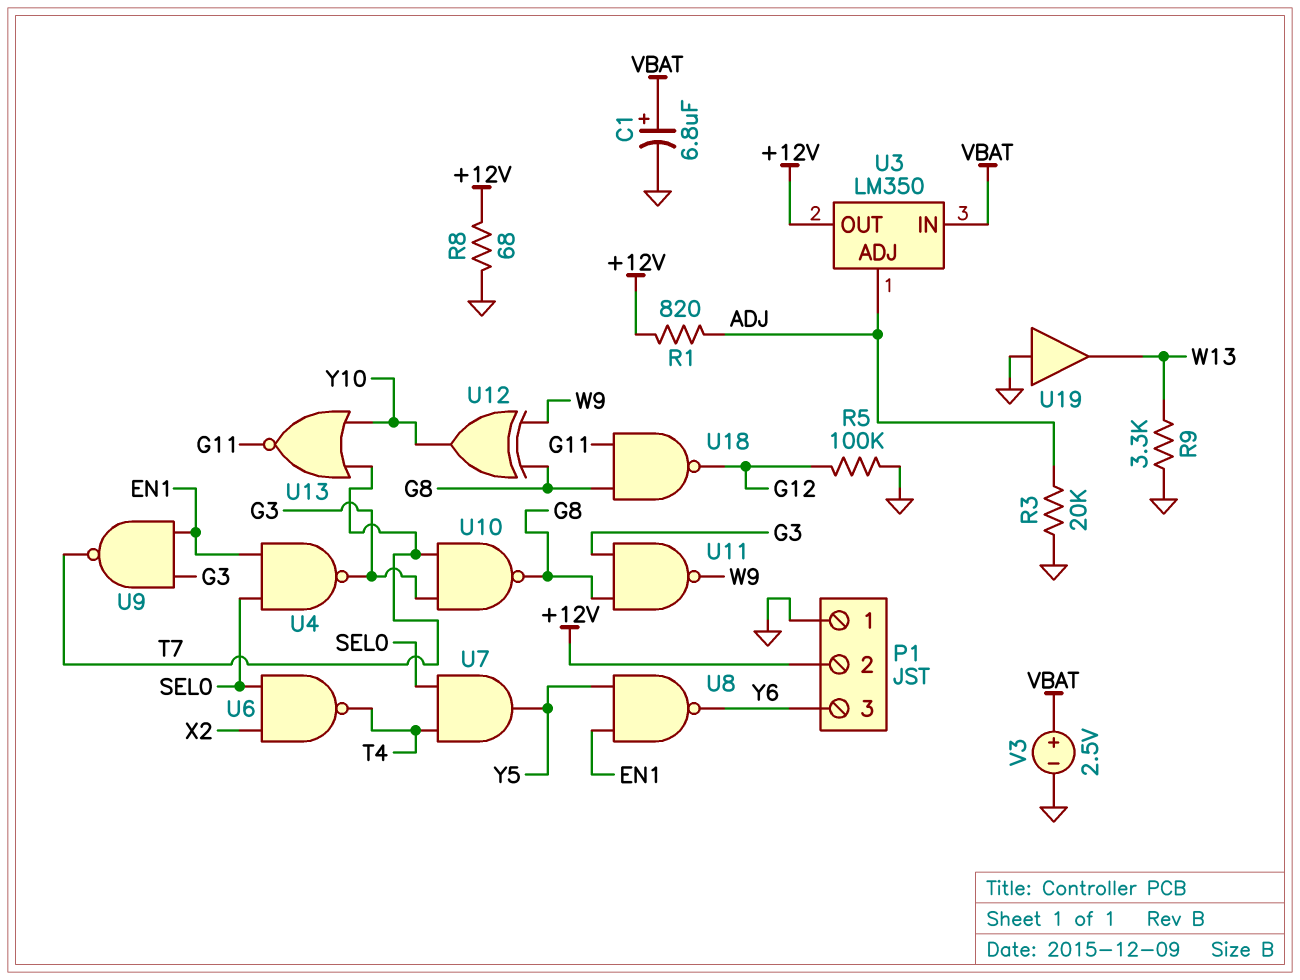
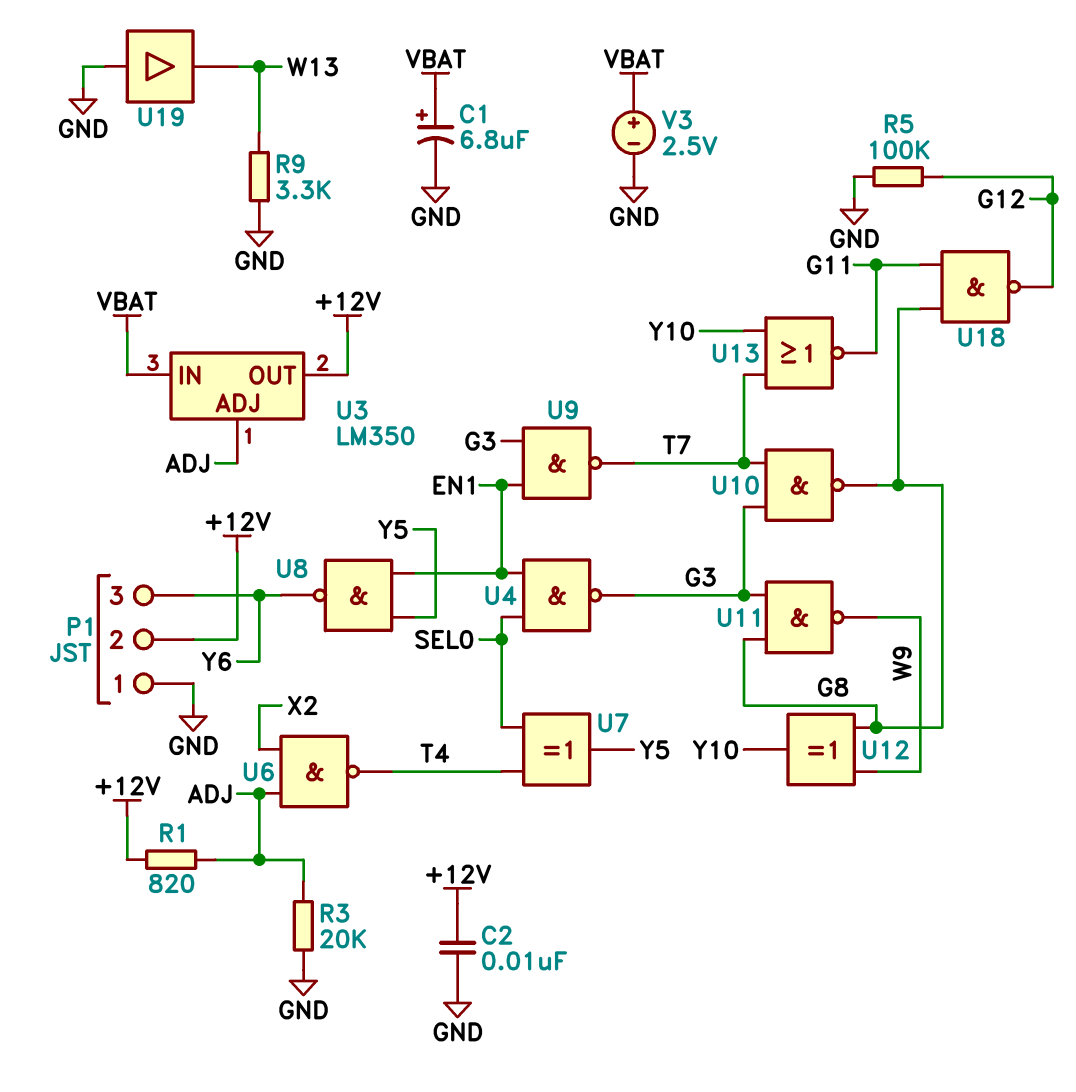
C2: none -> 10nF (+12V, GND)
R8: 68 (+12V, GND) -> none
U6: NAND (in SEL0, in X2, out T4) -> NAND (in ADJ, in X2, out T4)
U7: AND (in SEL0, in T4, out Y5) -> XOR (in SEL0, in T4, out Y5)

